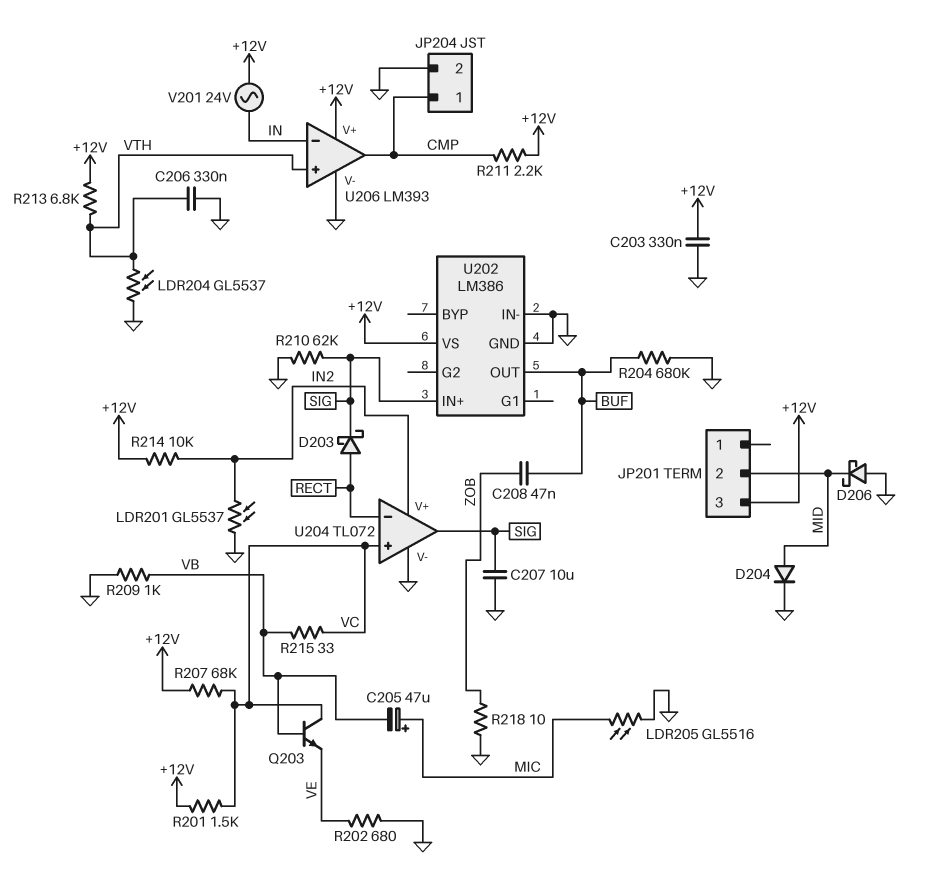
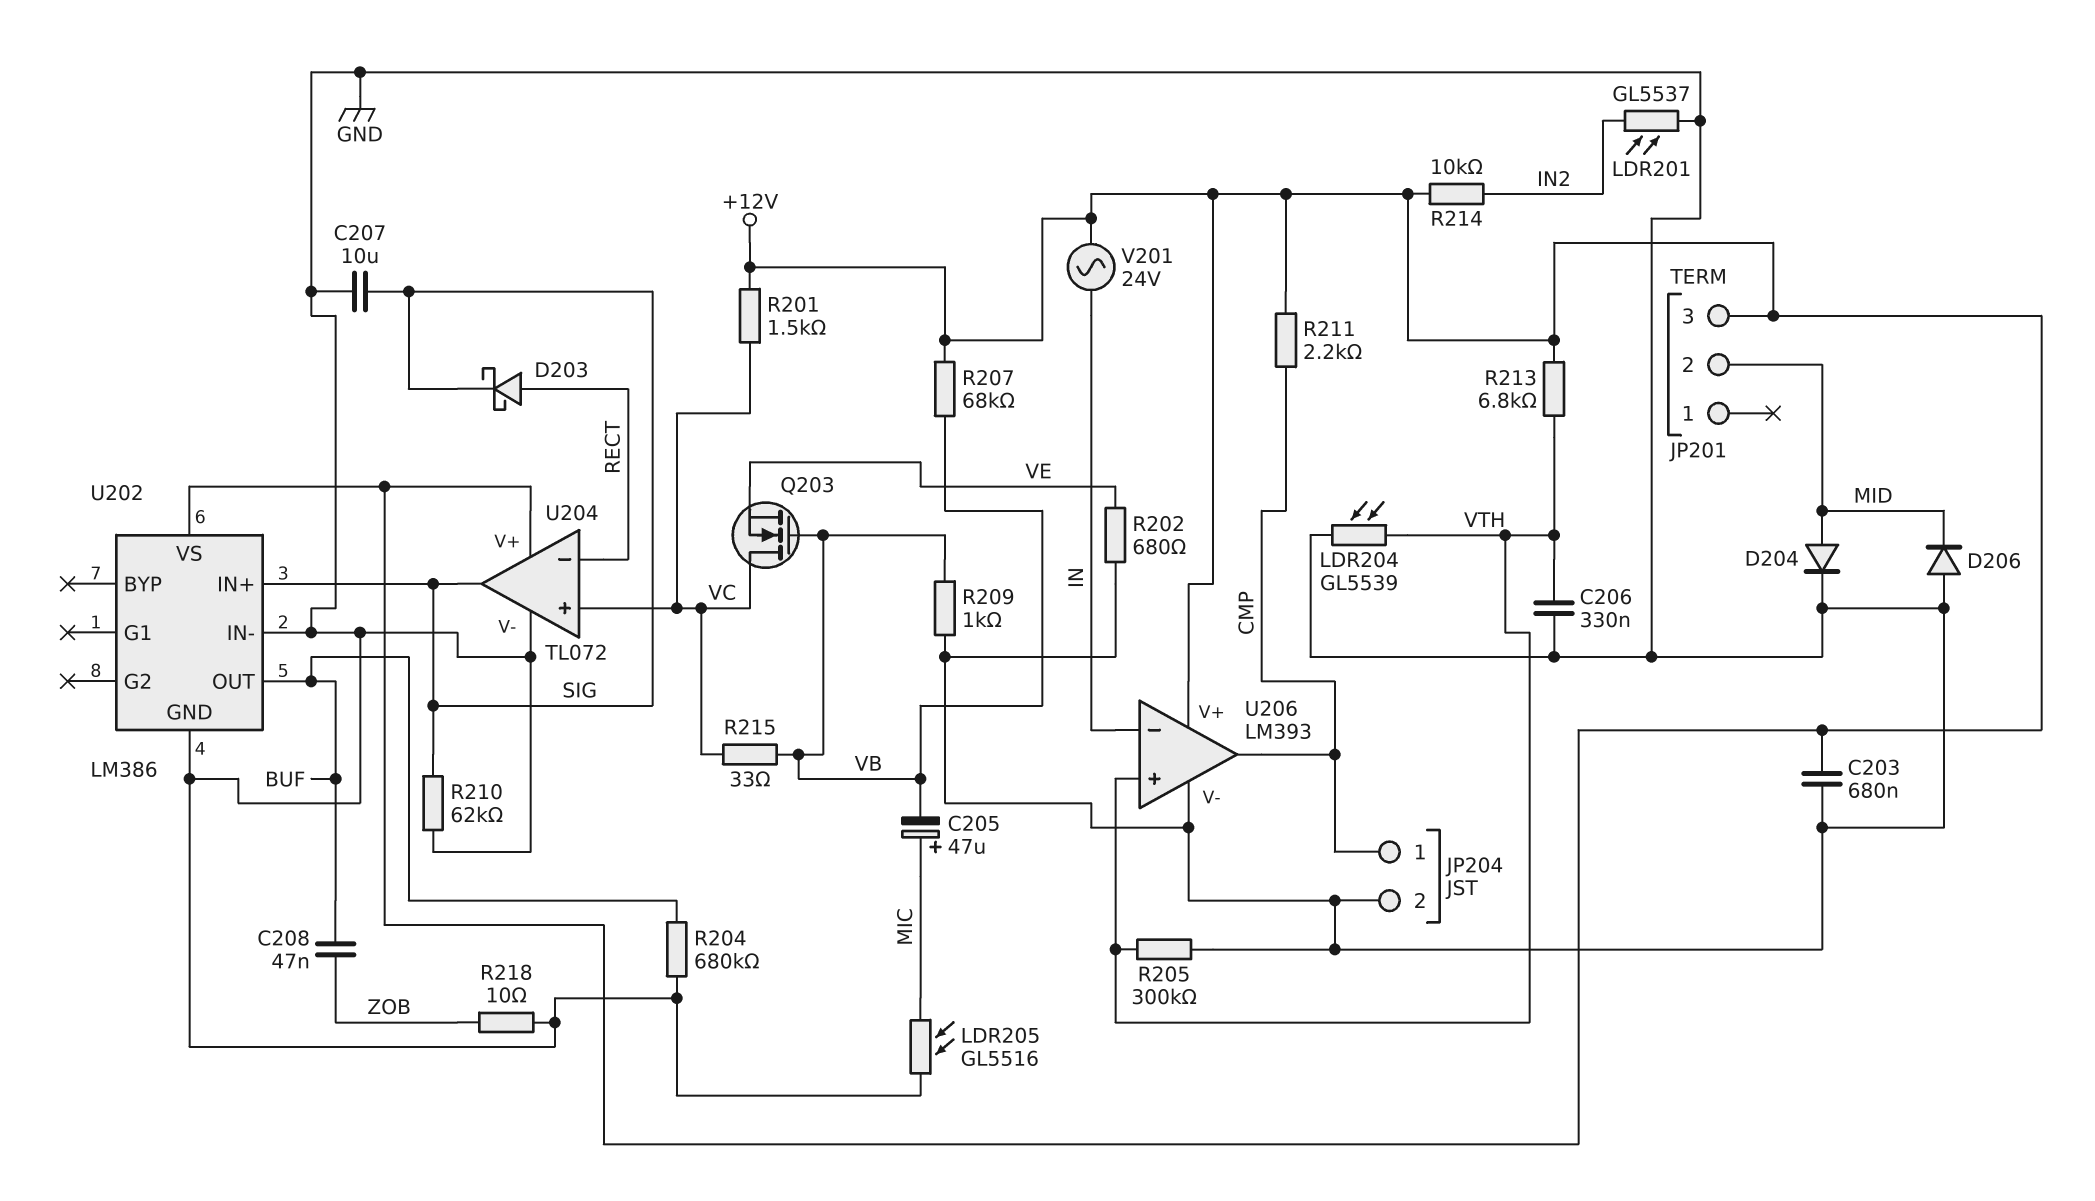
C203: 330nF (+12V, GND) -> 680nF (+12V, GND)
D206: schottky (A GND, K MID) -> diode (A GND, K MID)
LDR204: GL5537 (GND, VTH) -> GL5539 (GND, VTH)
Q203: NPN (B VB, C VC, E VE) -> NMOS (G VB, D VC, S VE)
R205: none -> 300k (GND, VTH)
R207: 68k (+12V, VC) -> 68k (+12V, VB)
U204 pin V+: IN2 -> +12V

